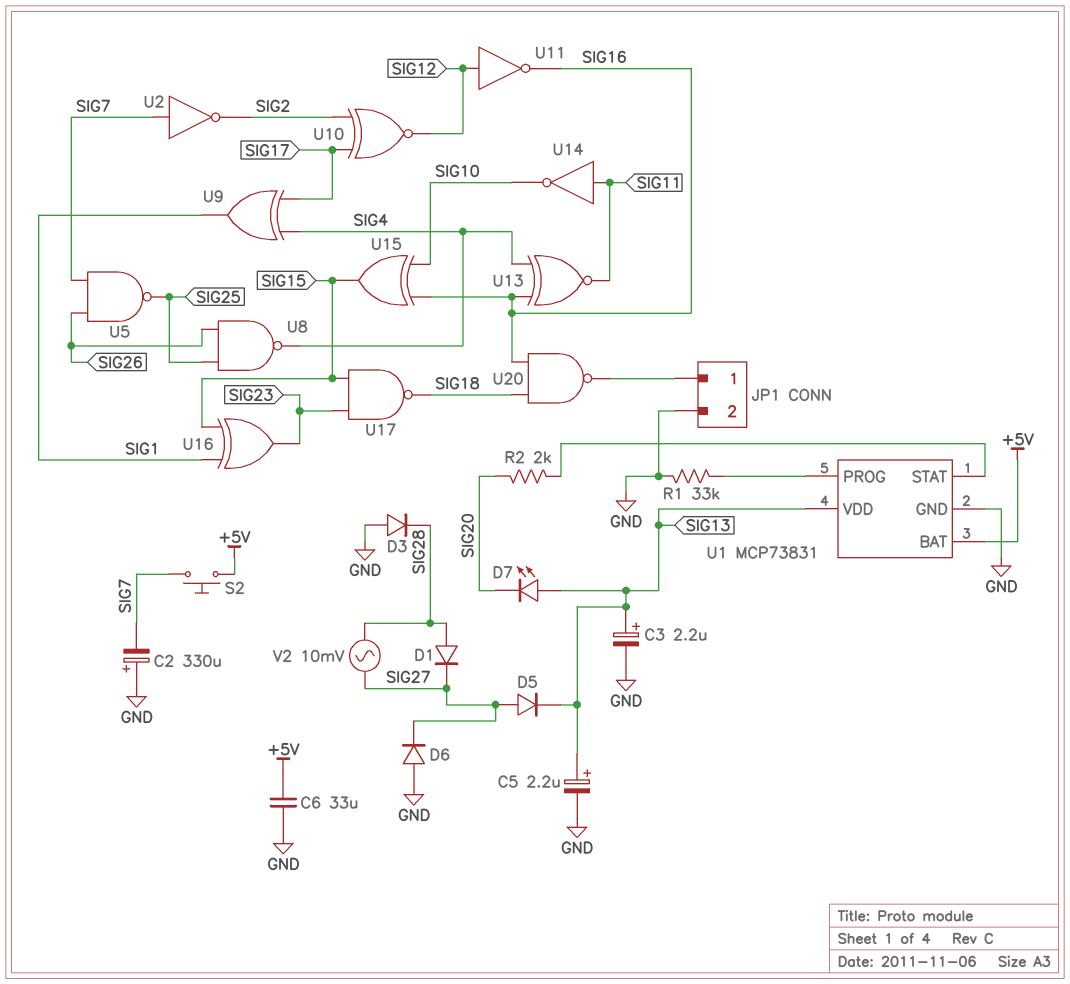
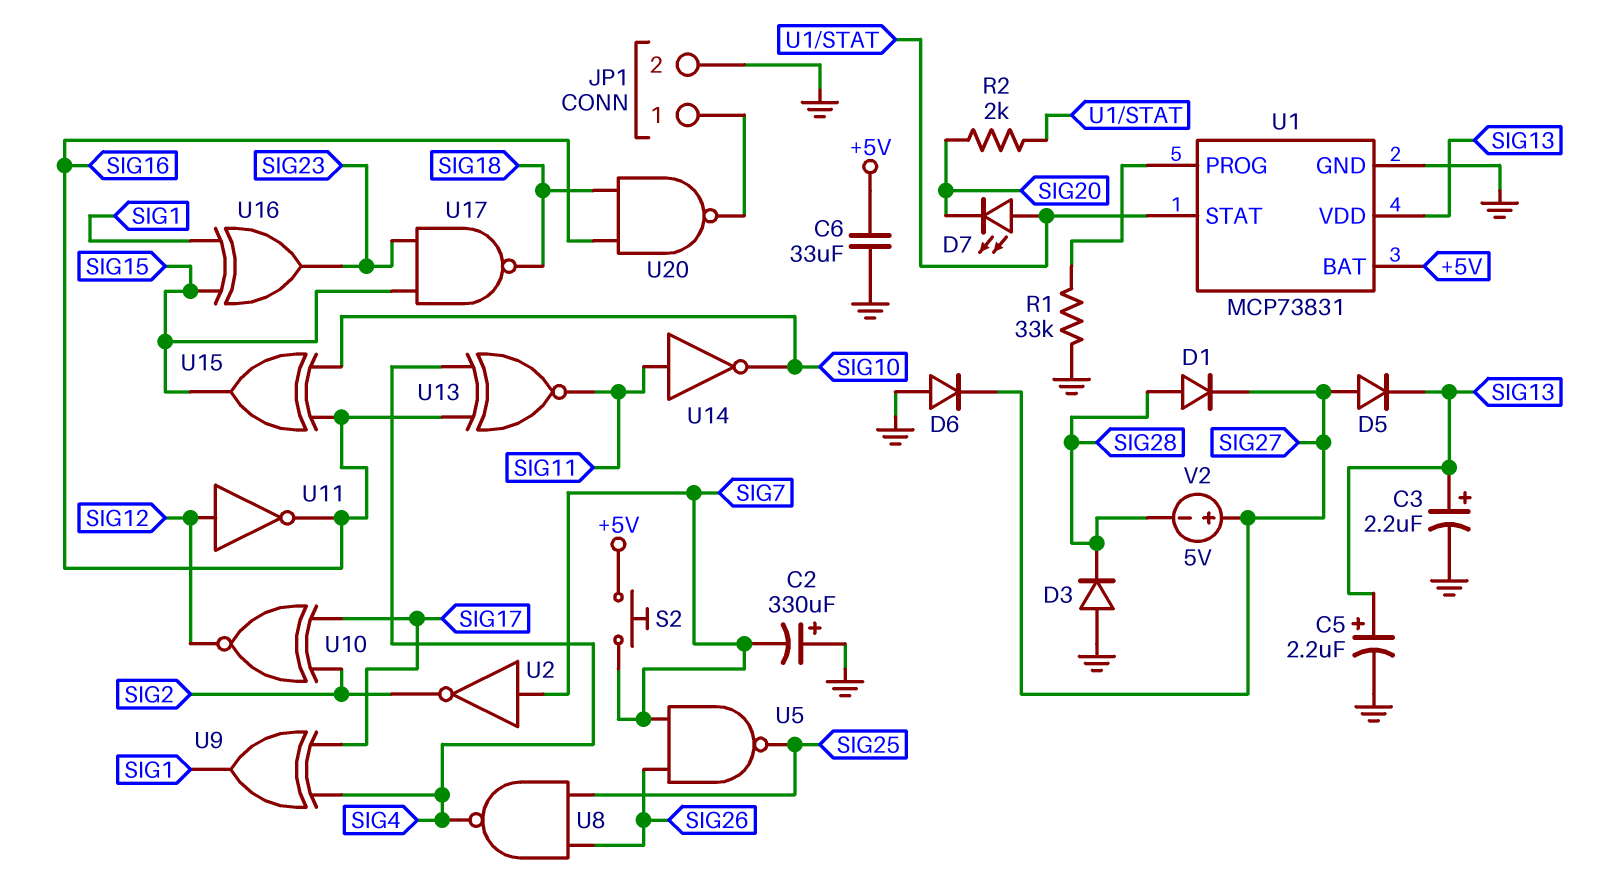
D7: LED (A SIG13, K SIG20) -> LED (A U1/STAT, K SIG20)
V2: AC 10mV (SIG27, SIG28) -> 5V (plus SIG27, minus SIG28)

